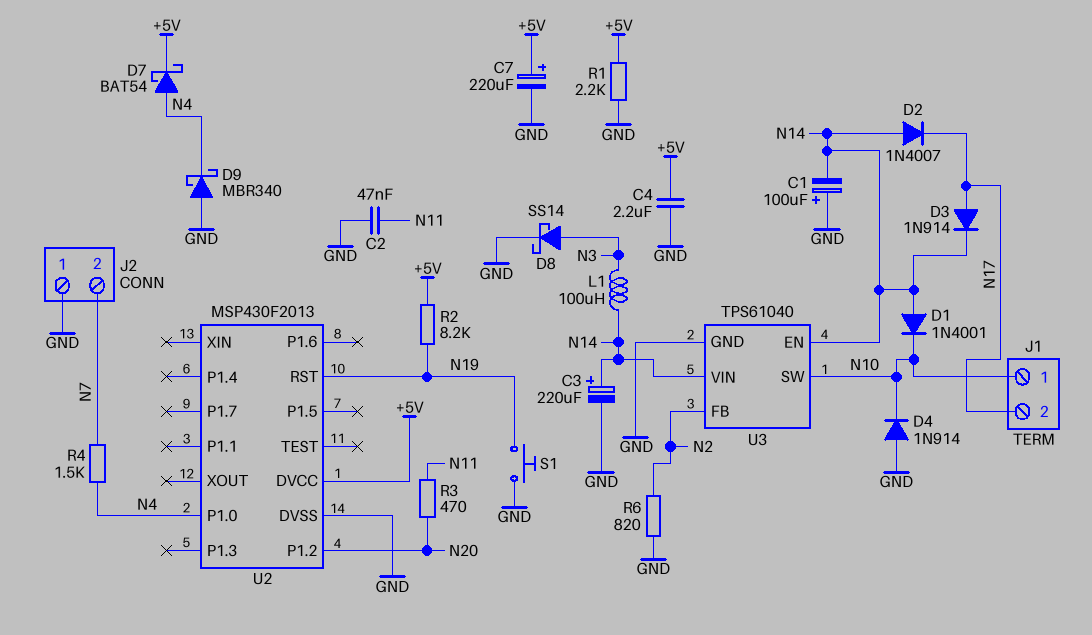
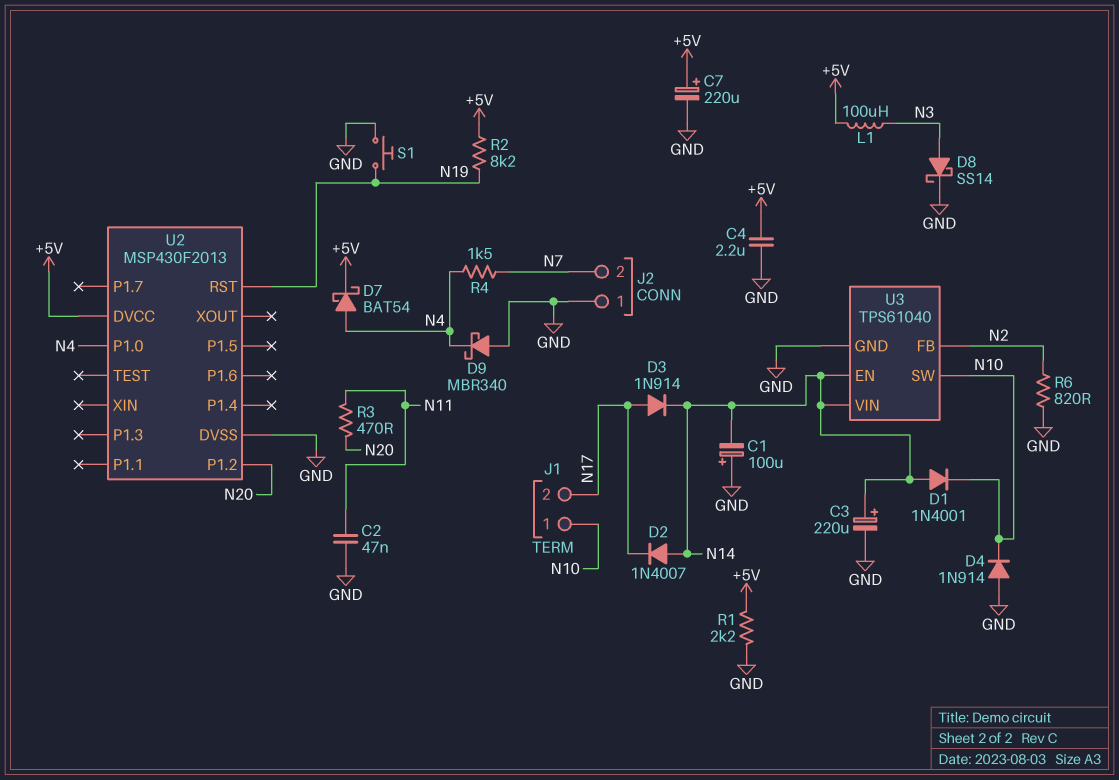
L1: 100uH (N3, N14) -> 100uH (+5V, N3)

